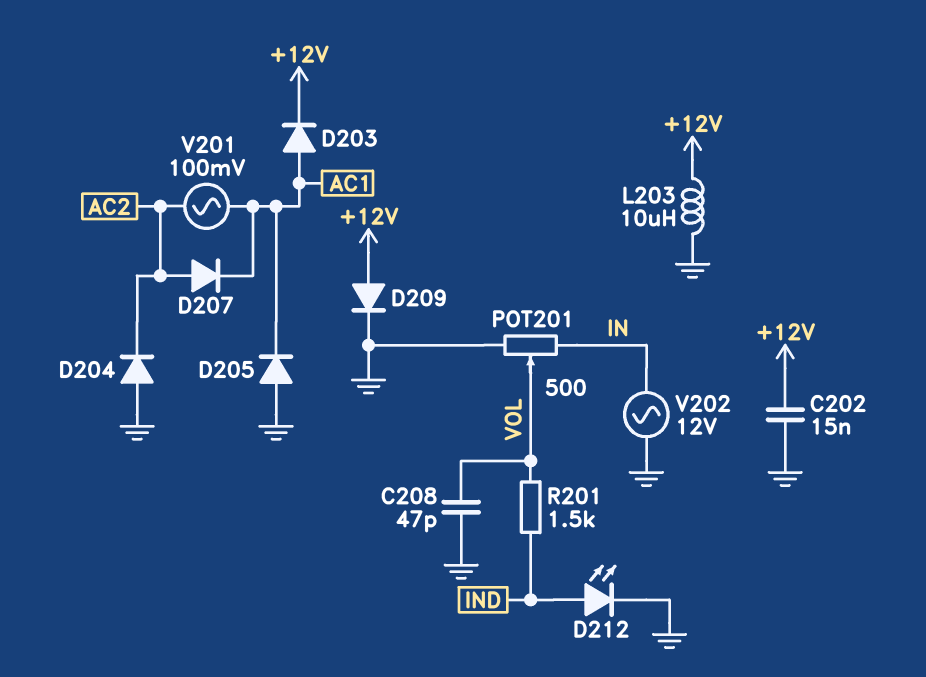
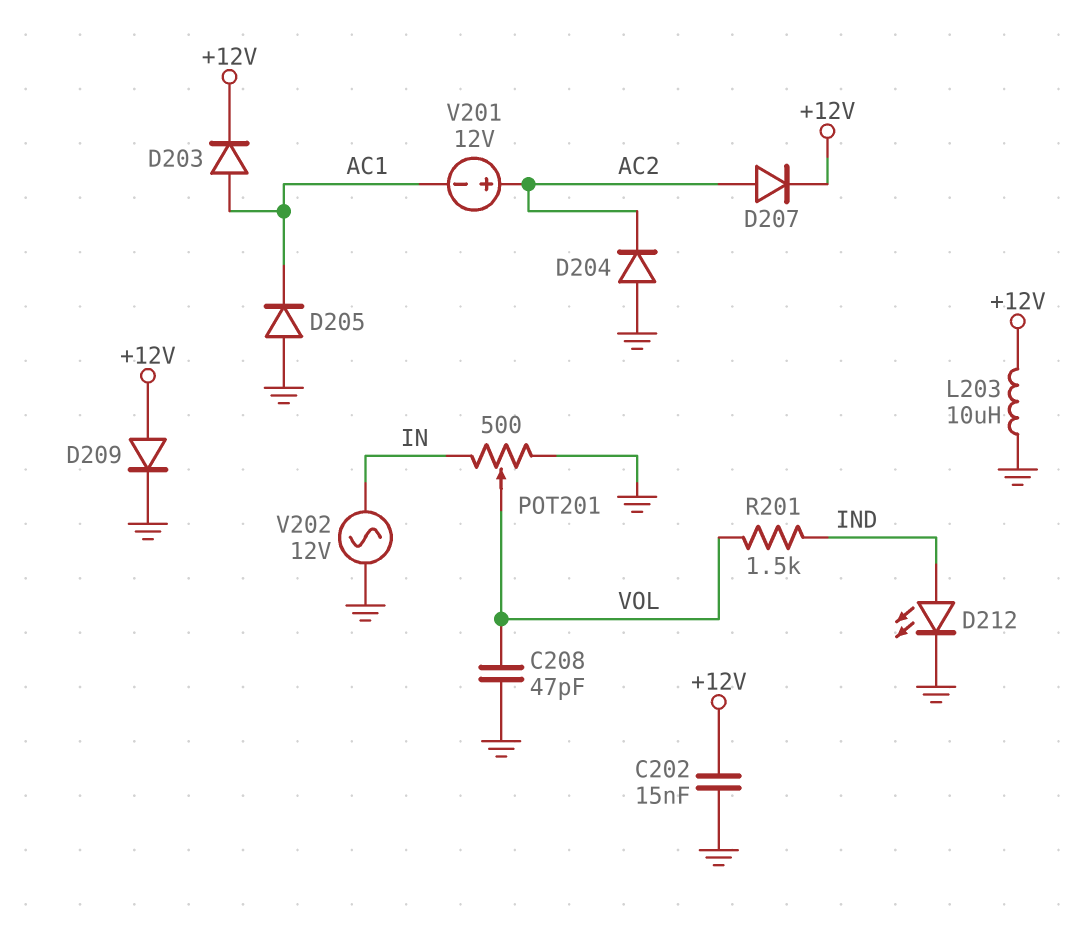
D207: diode (A AC2, K AC1) -> diode (A AC2, K +12V)
V201: AC 100mV (AC1, AC2) -> 12V (plus AC2, minus AC1)

